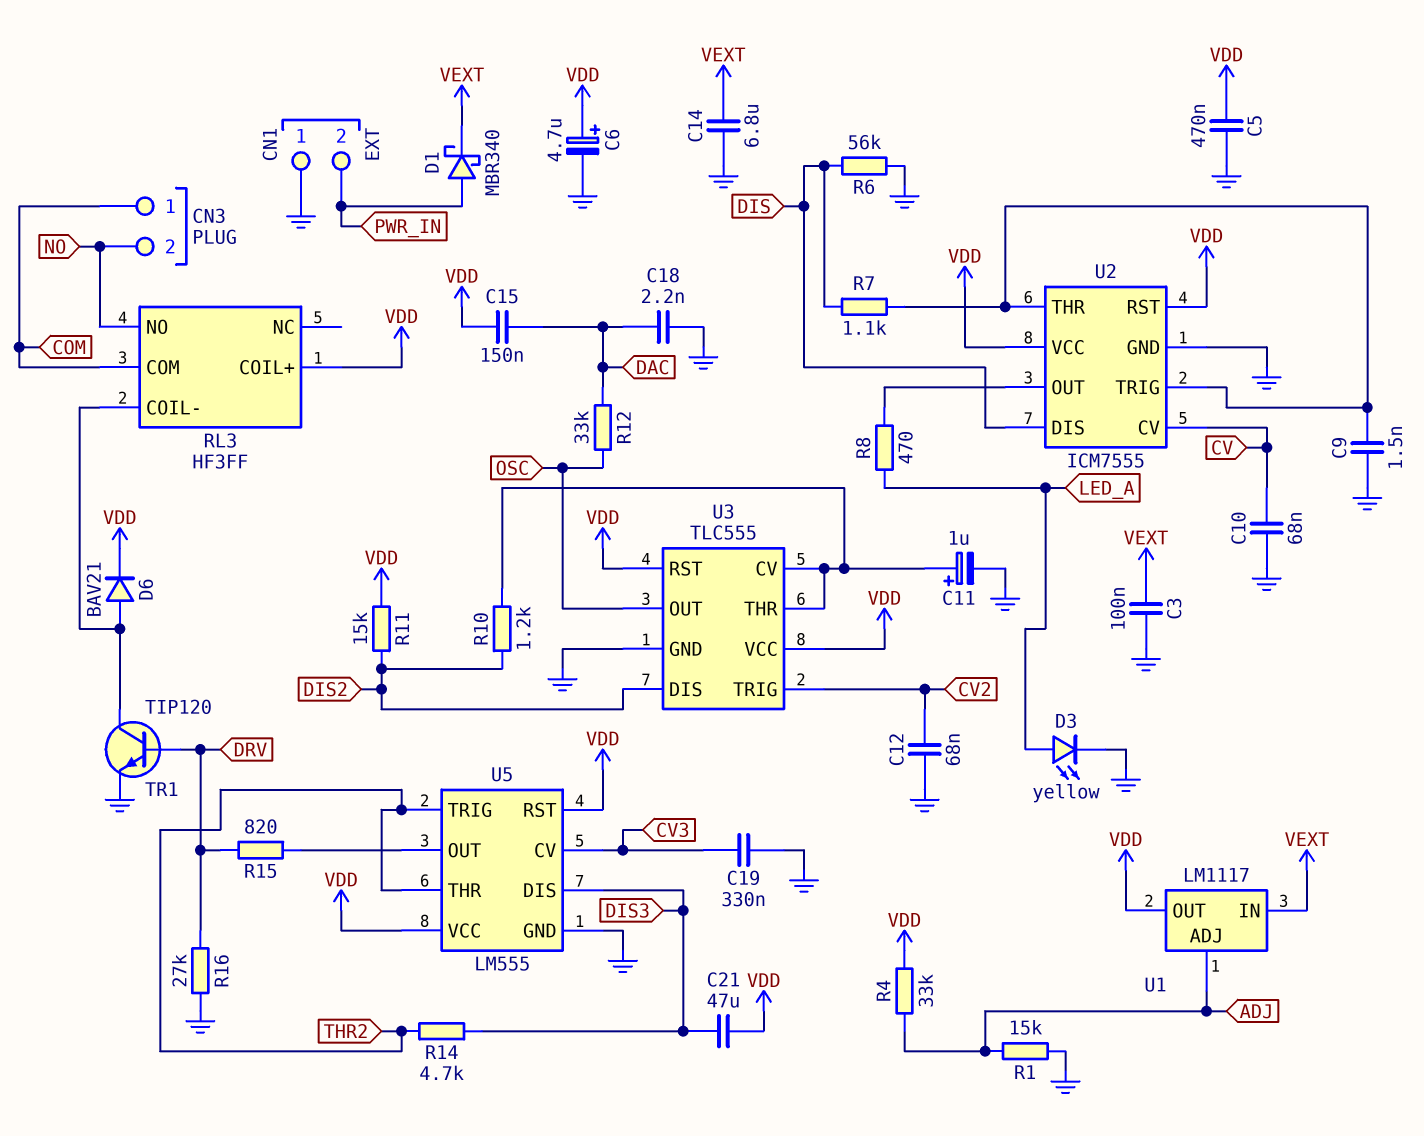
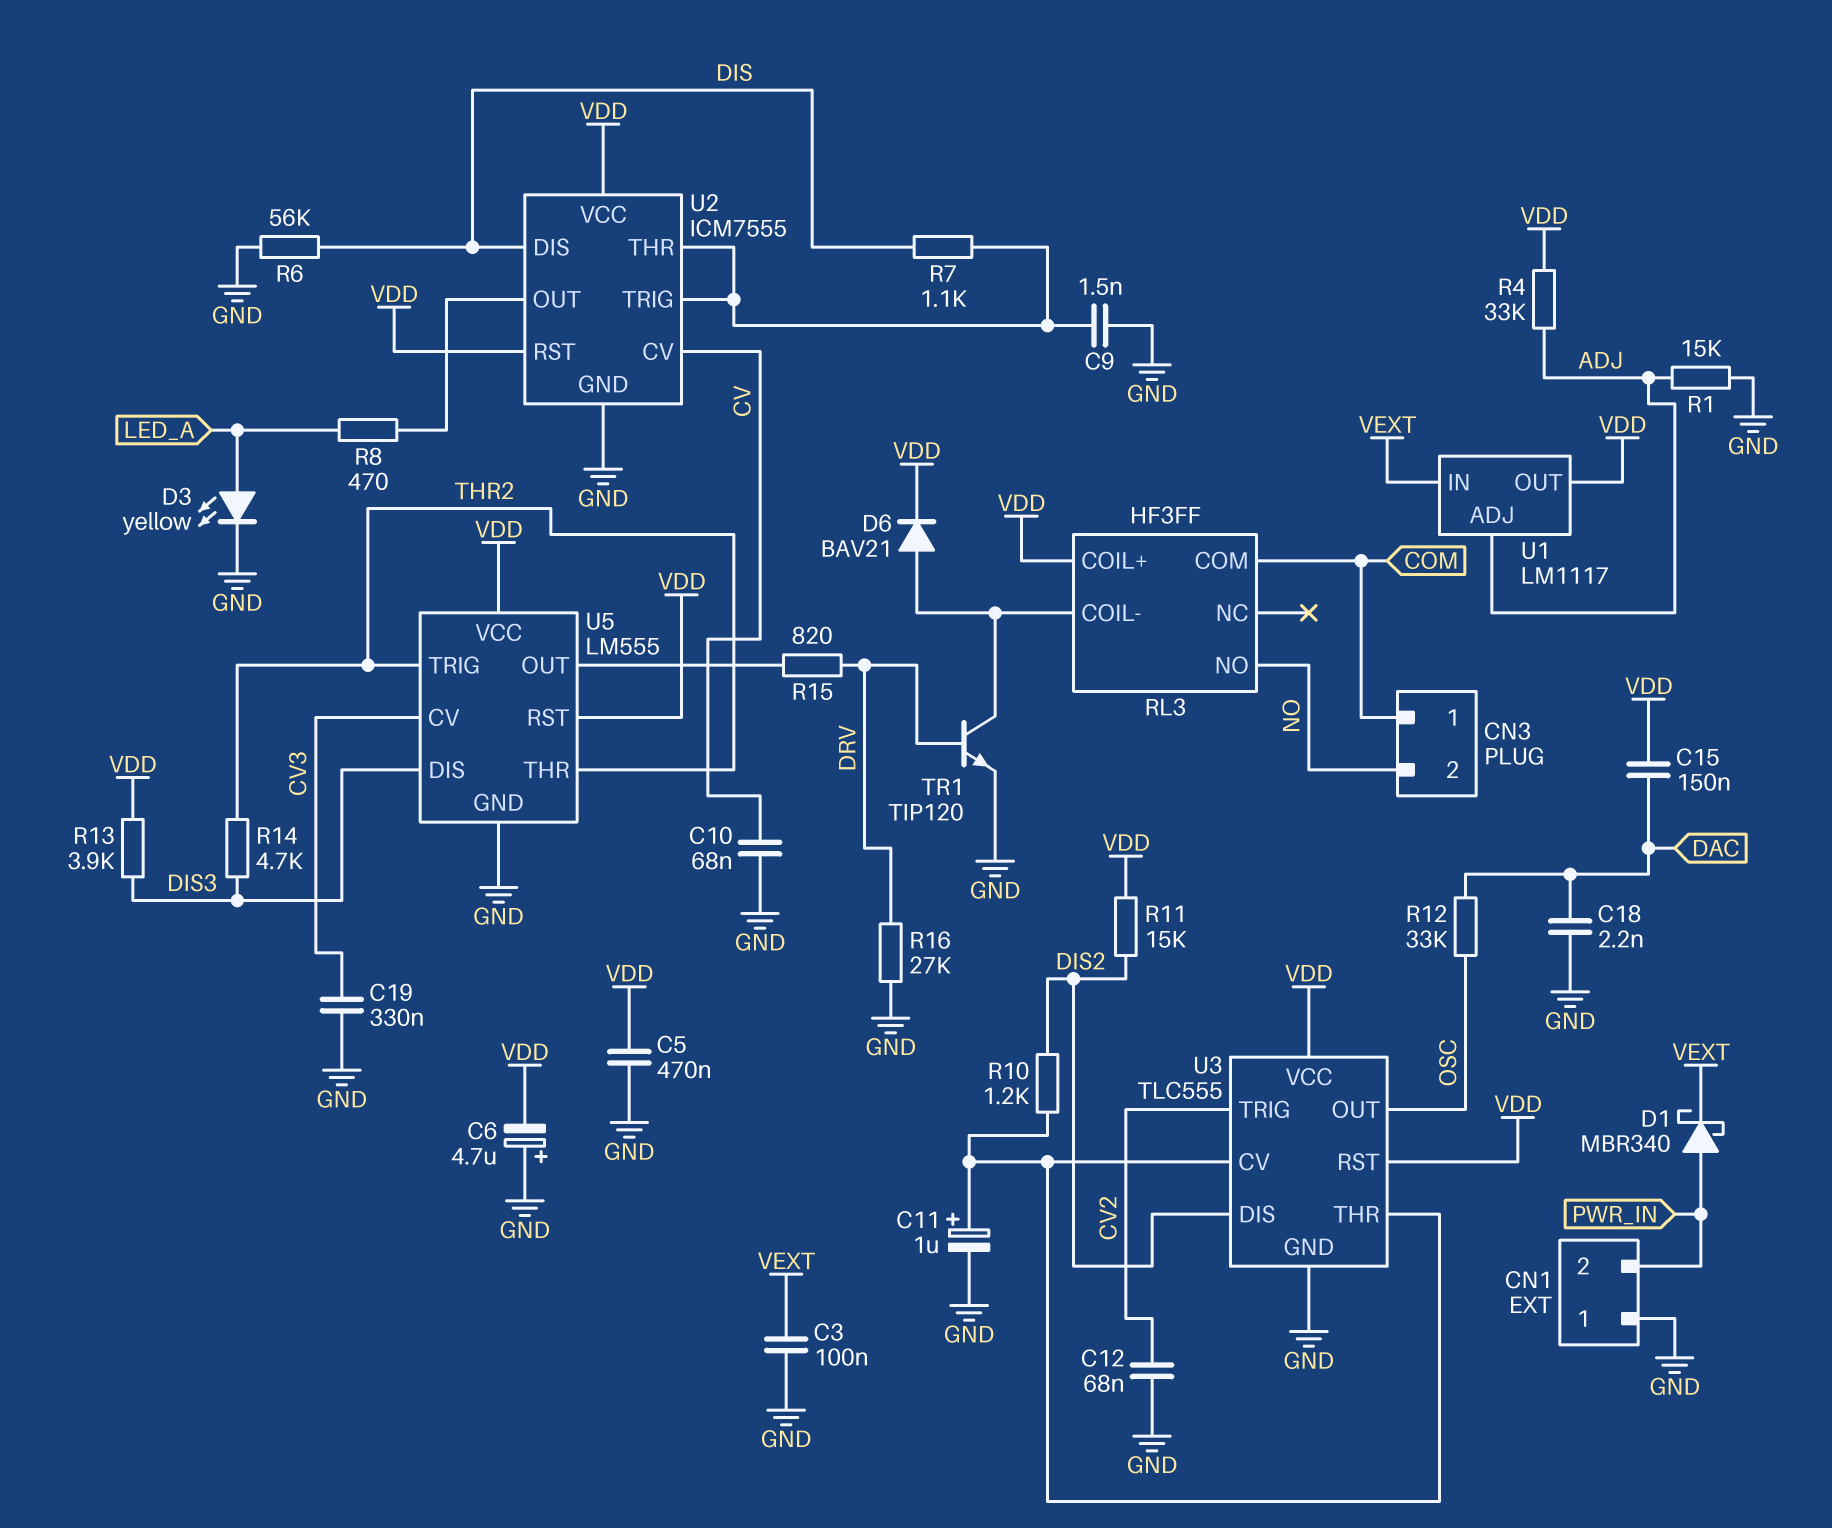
C6: 4.7uF (plus VDD, minus GND) -> 4.7uF (plus GND, minus VDD)
C14: 6.8uF (GND, VEXT) -> none
C21: 47uF (DIS3, VDD) -> none
R13: none -> 3.9k (DIS3, VDD)

